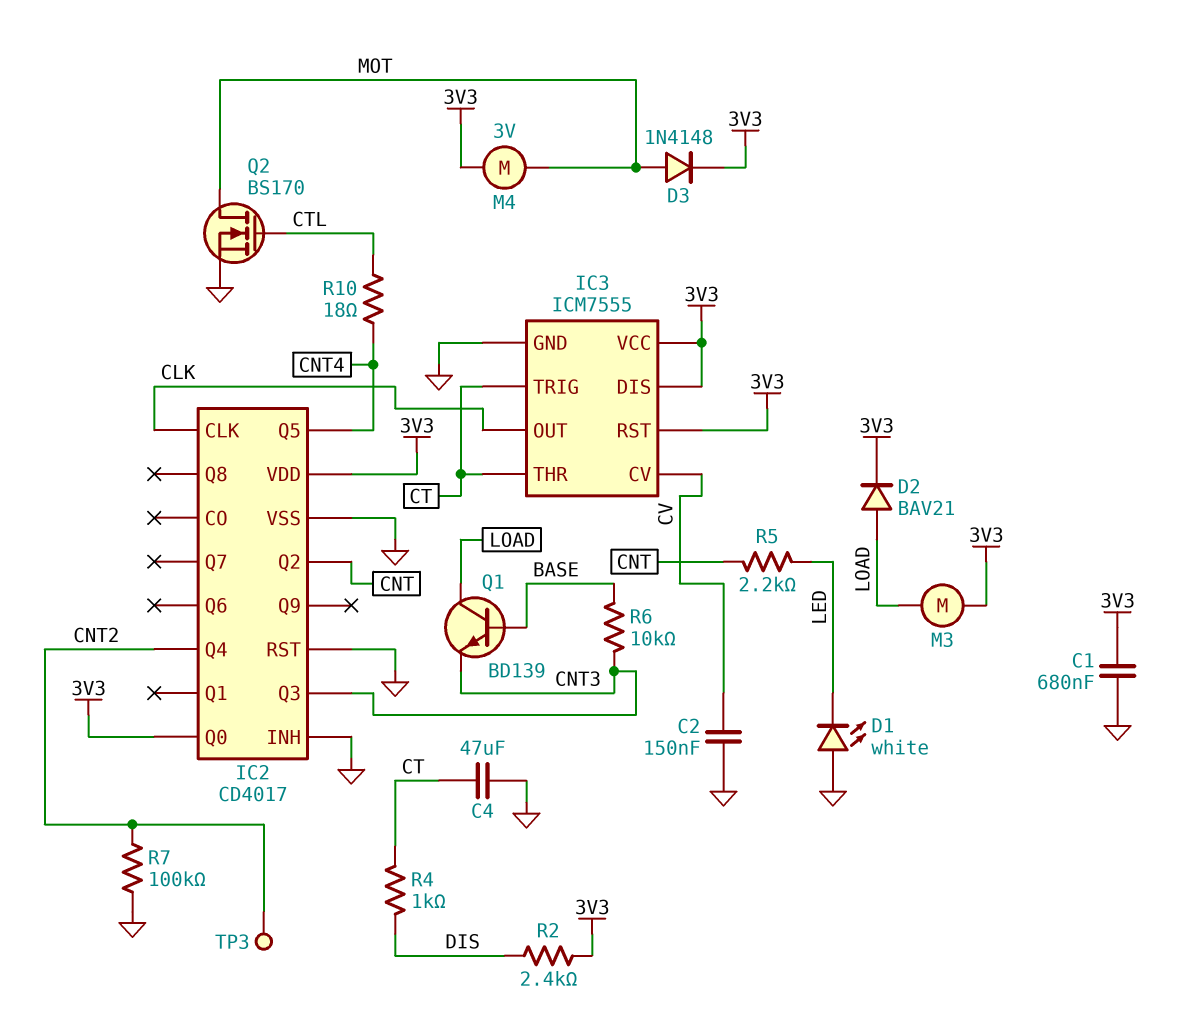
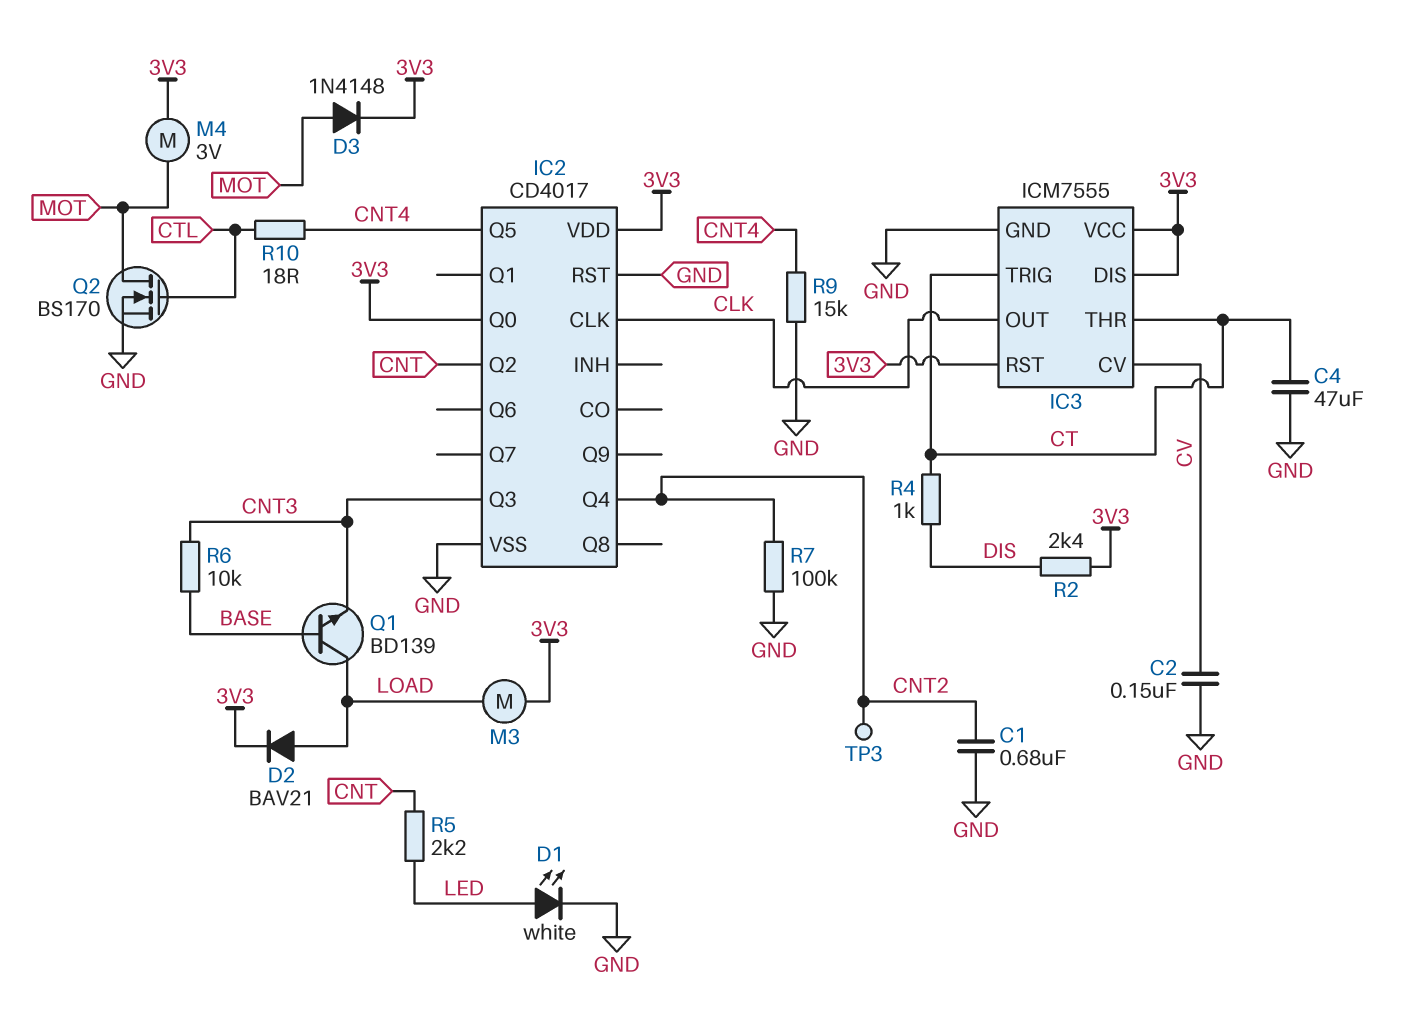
C1: 680nF (3V3, GND) -> 680nF (CNT2, GND)
D1: LED white (A GND, K LED) -> LED white (A LED, K GND)
IC2 pin INH: GND -> none
R9: none -> 15k (CNT4, GND)

